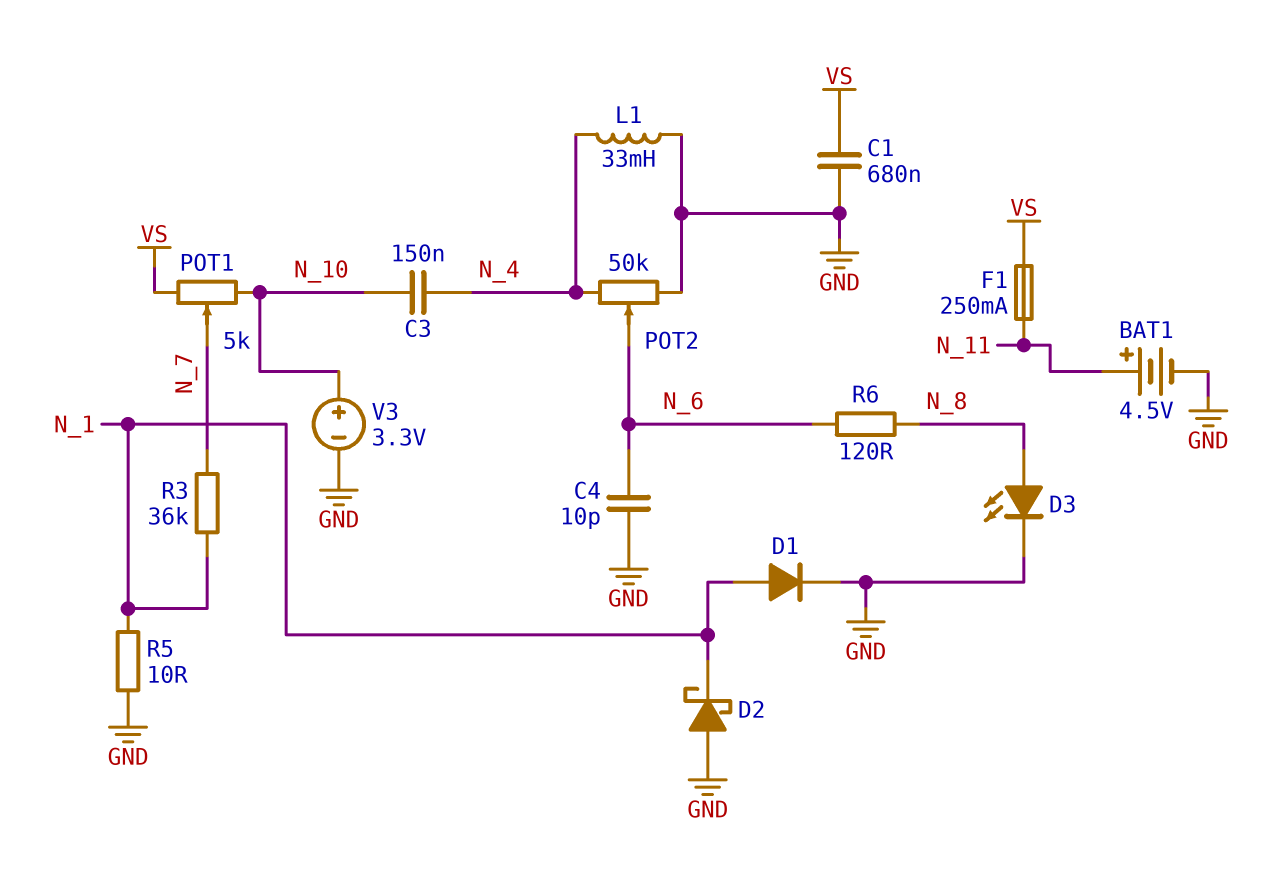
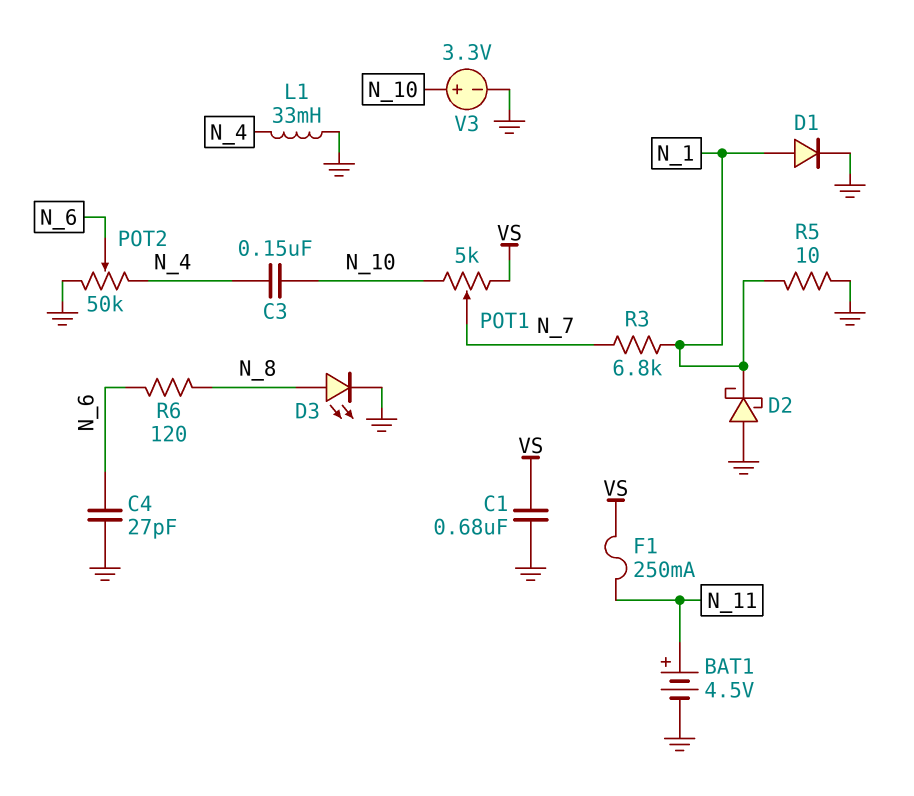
C4: 10pF (GND, N_6) -> 27pF (GND, N_6)
R3: 36k (N_1, N_7) -> 6.8k (N_1, N_7)

